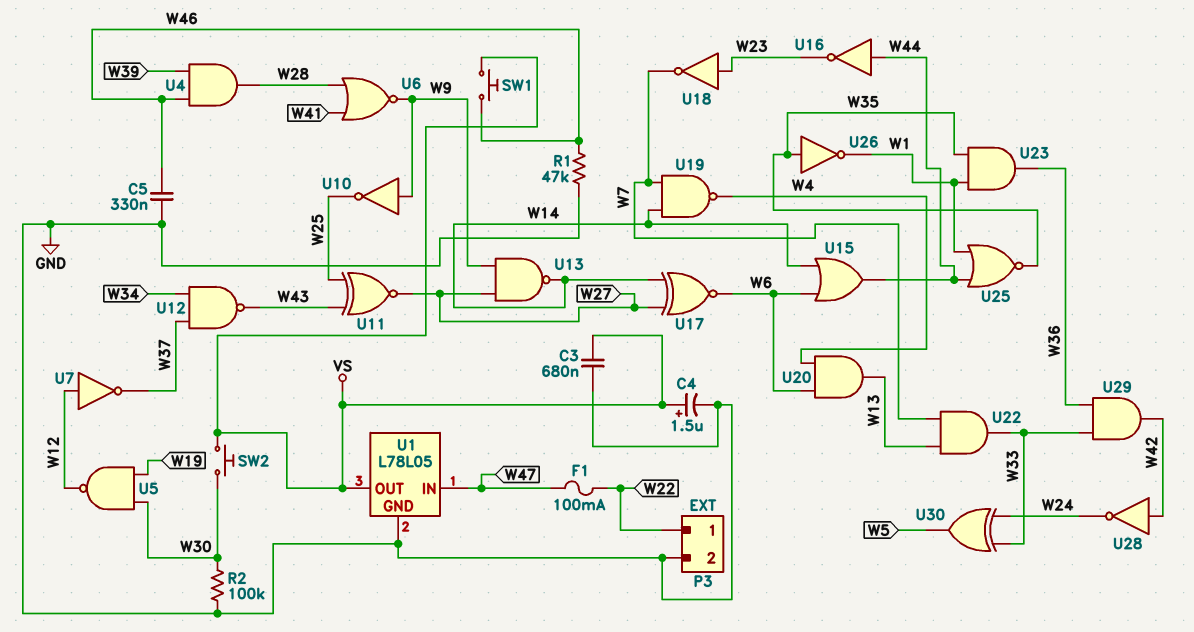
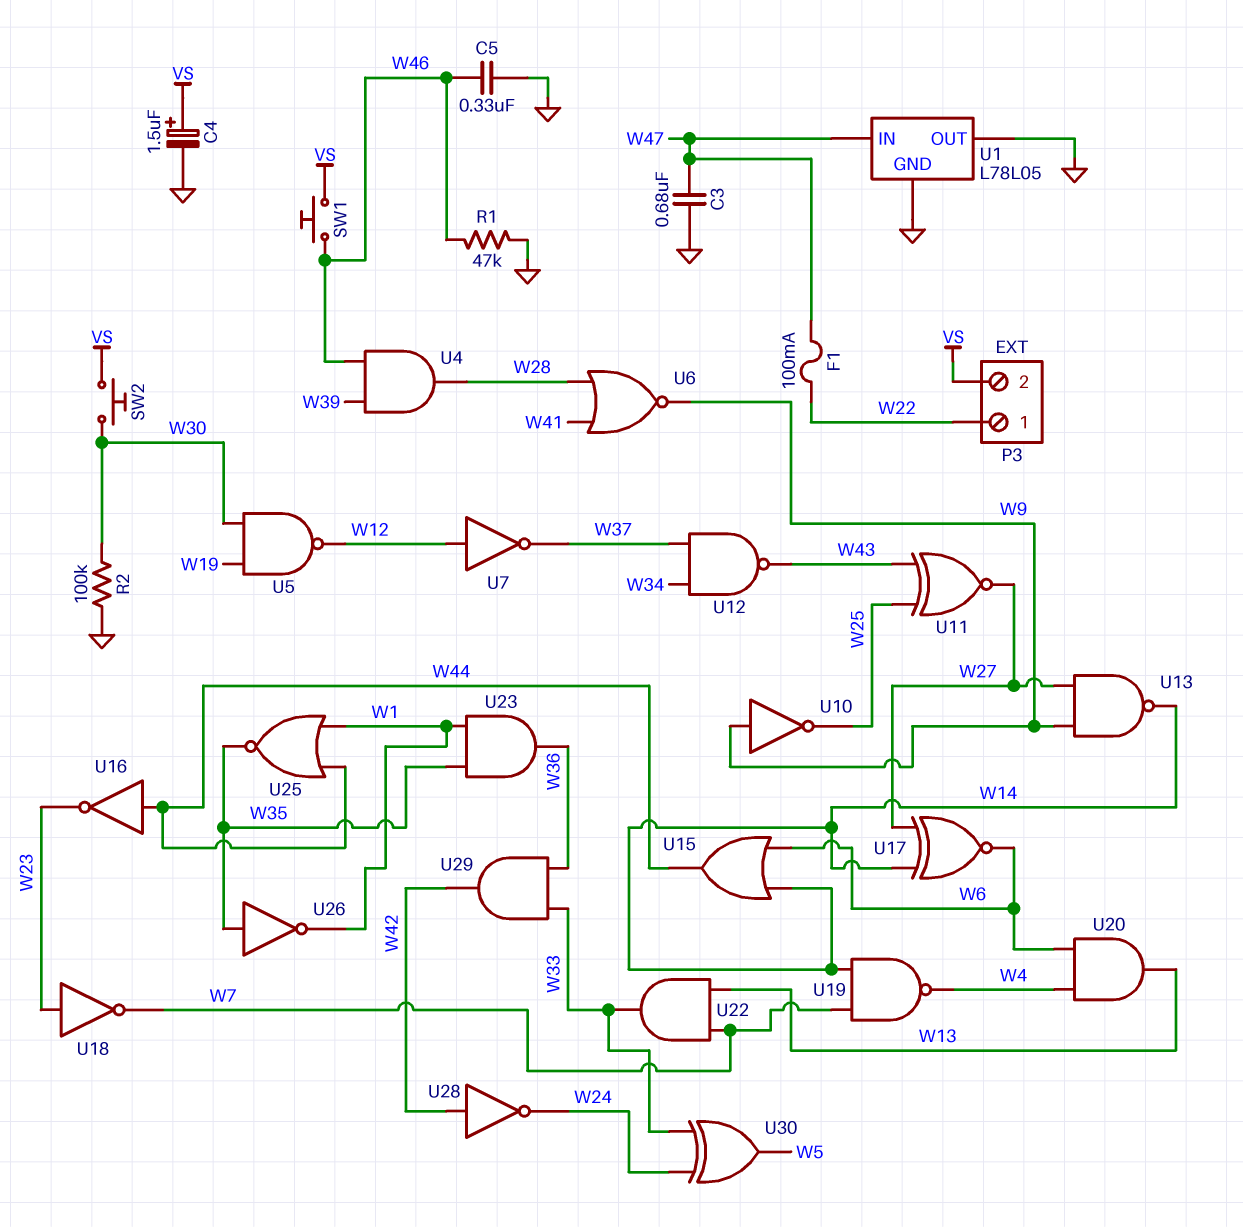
C3: 680nF (GND, VS) -> 680nF (GND, W47)
P3 pin 2: GND -> VS
U1 pin OUT: VS -> GND

